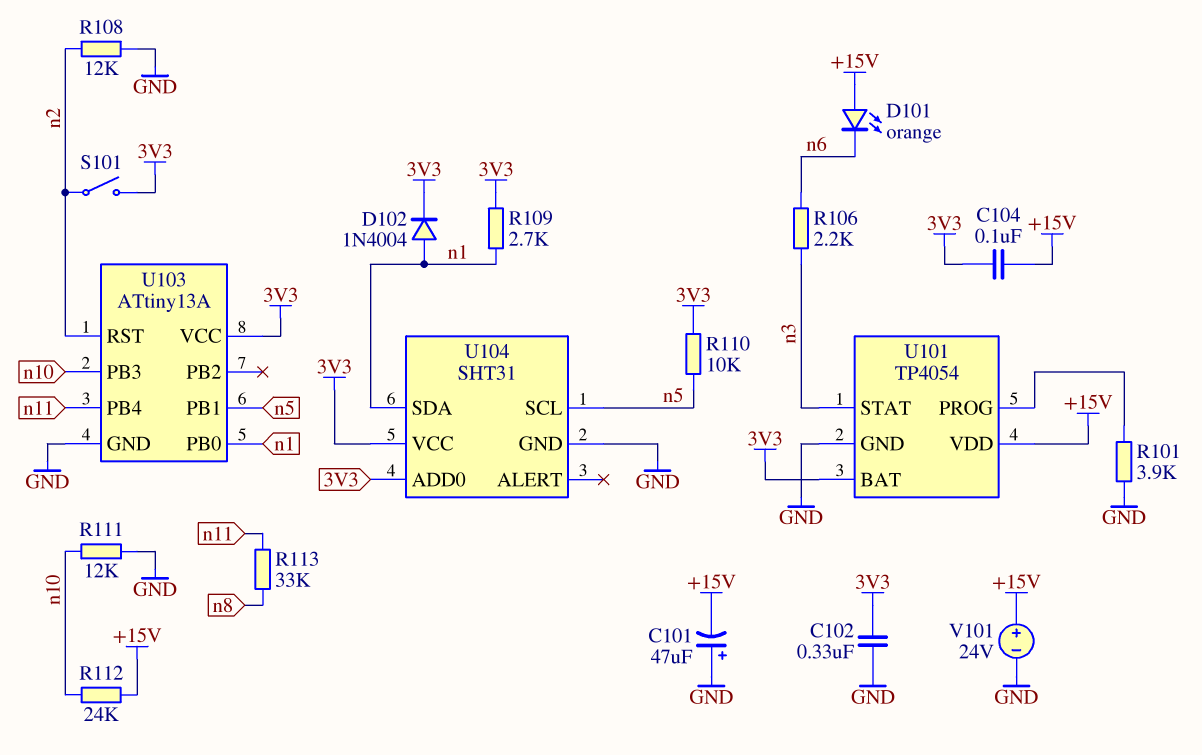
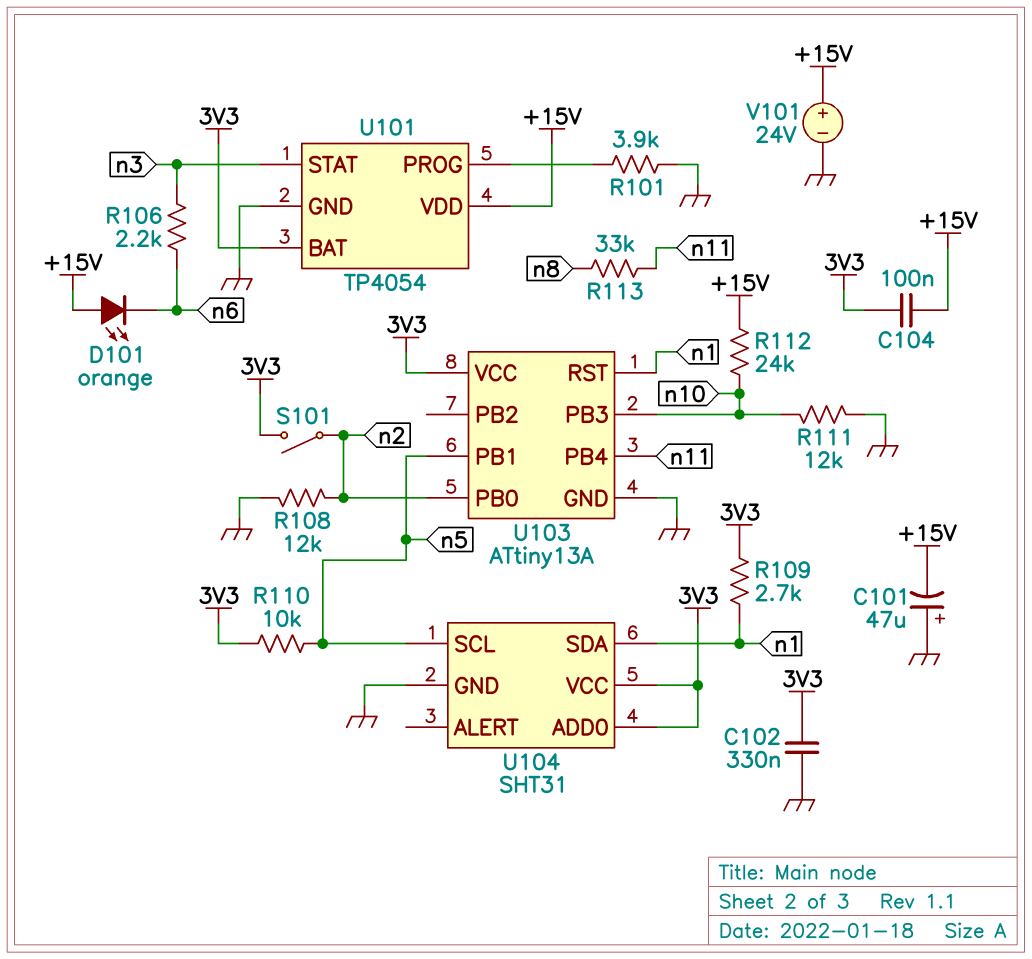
D102: diode 1N4004 (A n1, K 3V3) -> none
U103 pin PB0: n1 -> n2
U103 pin RST: n2 -> n1

